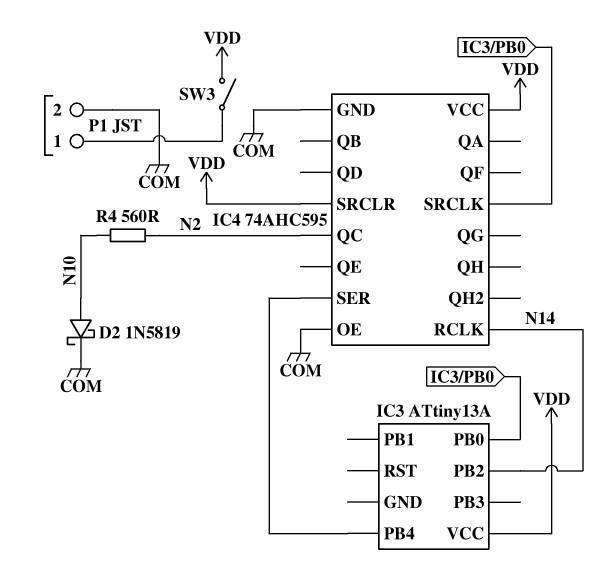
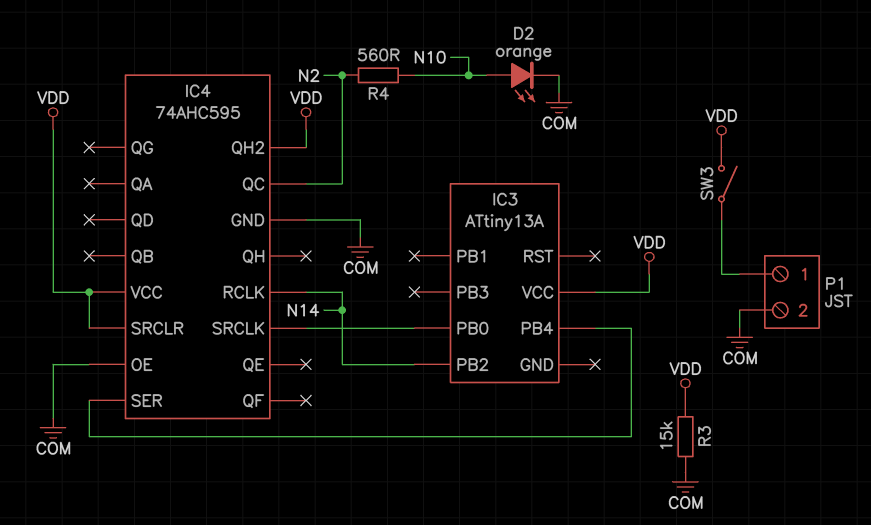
D2: schottky 1N5819 (A N10, K COM) -> LED orange (A N10, K COM)
IC4 pin QH2: none -> VDD
R3: none -> 15k (COM, VDD)

